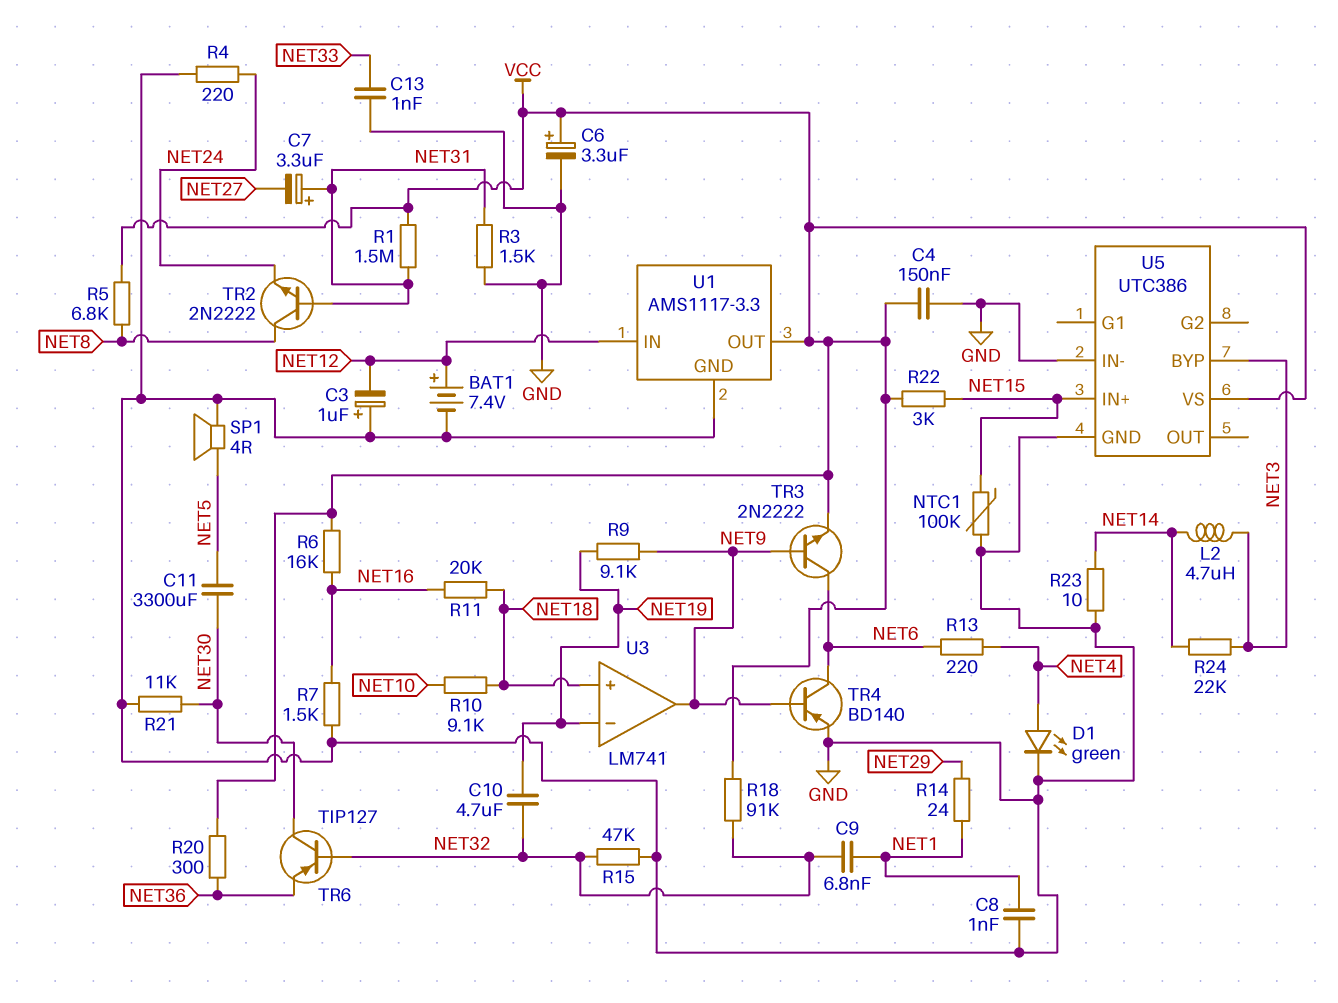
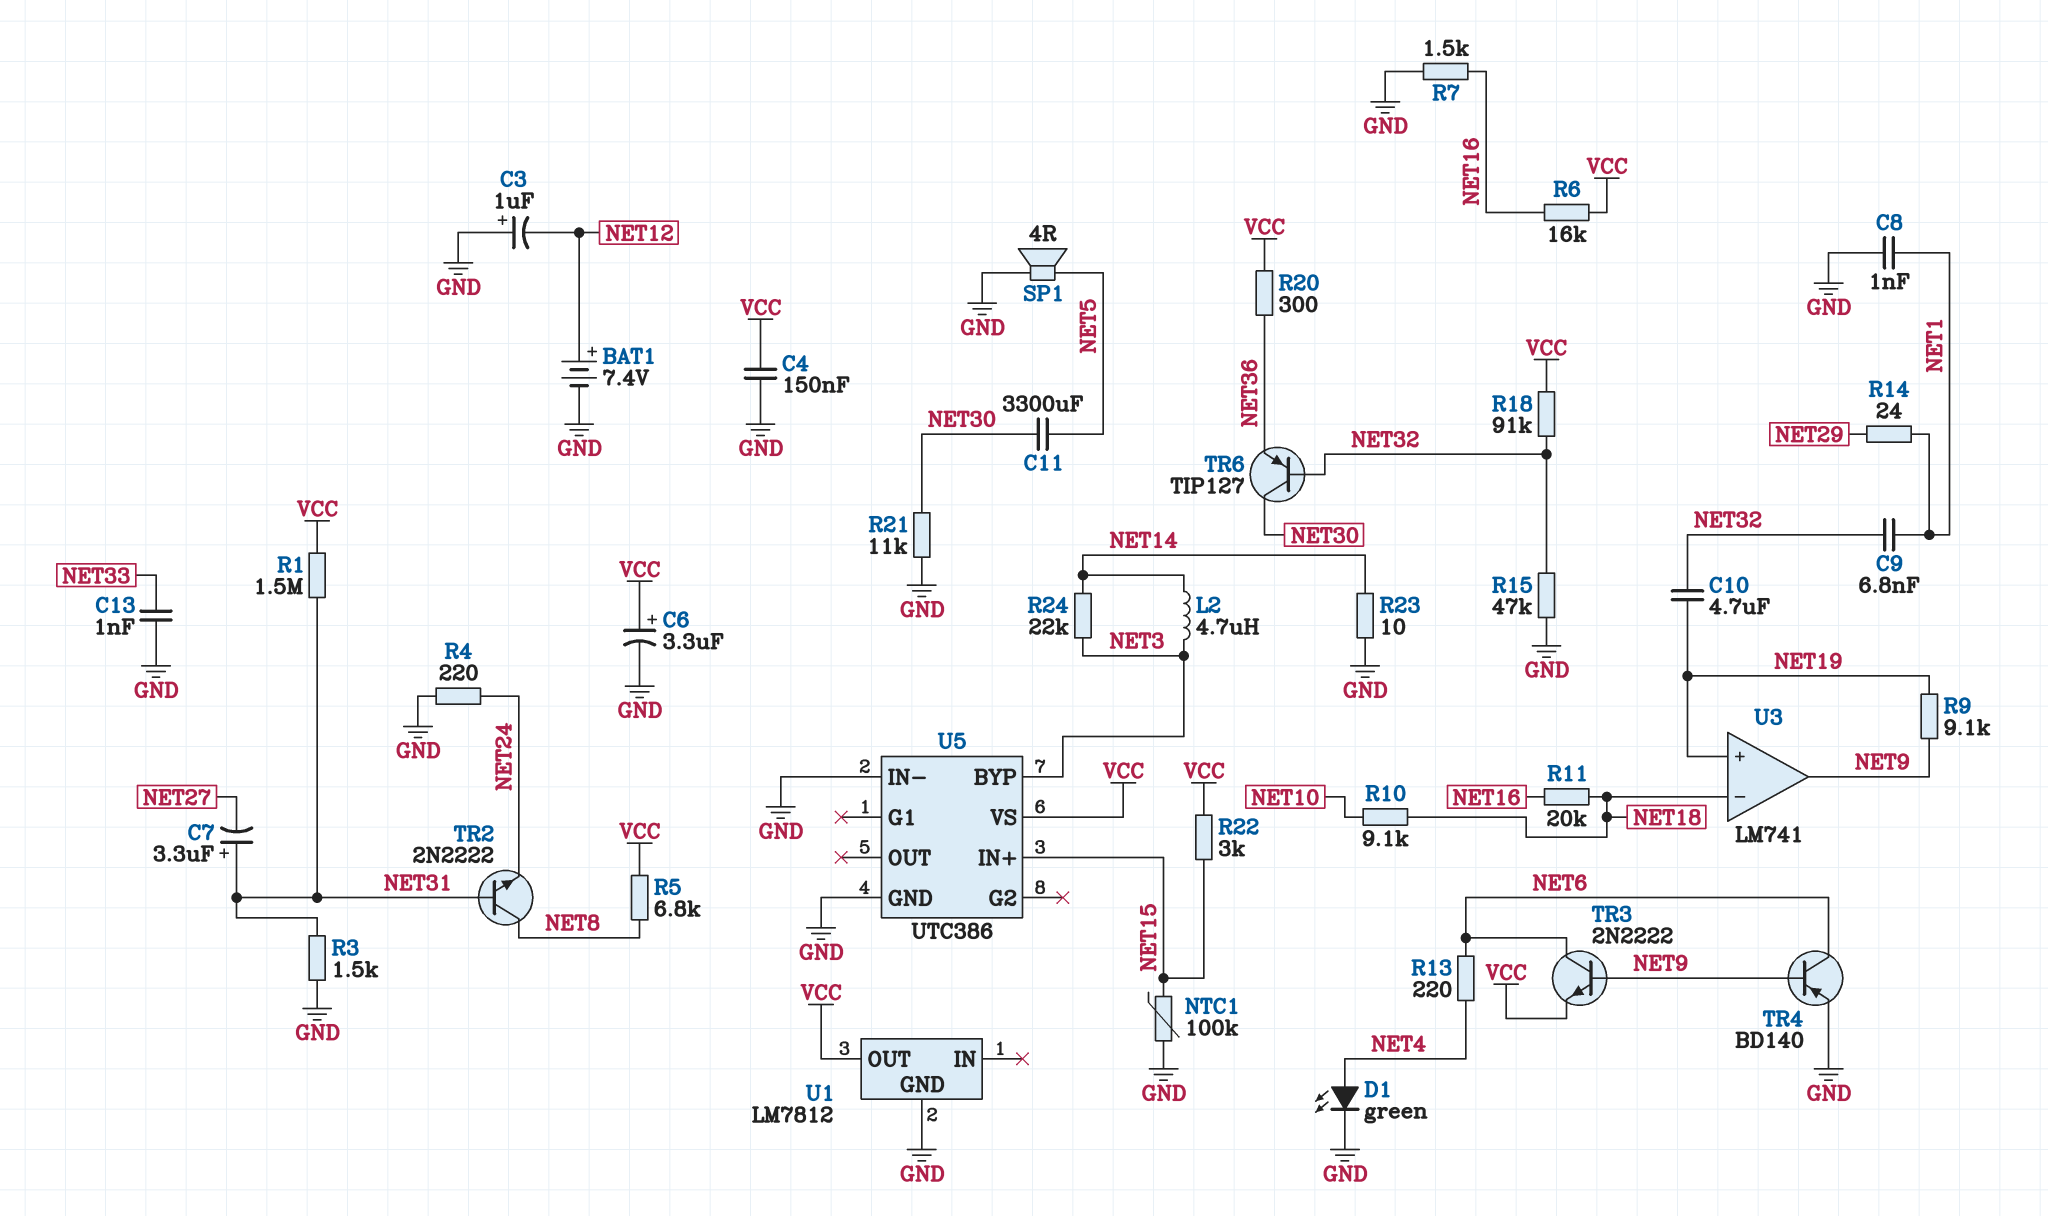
U1: AMS1117-3.3 -> LM7812
U1 pin IN: NET12 -> none
U3 pin in+: NET18 -> NET19
U3 pin in-: NET19 -> NET18

